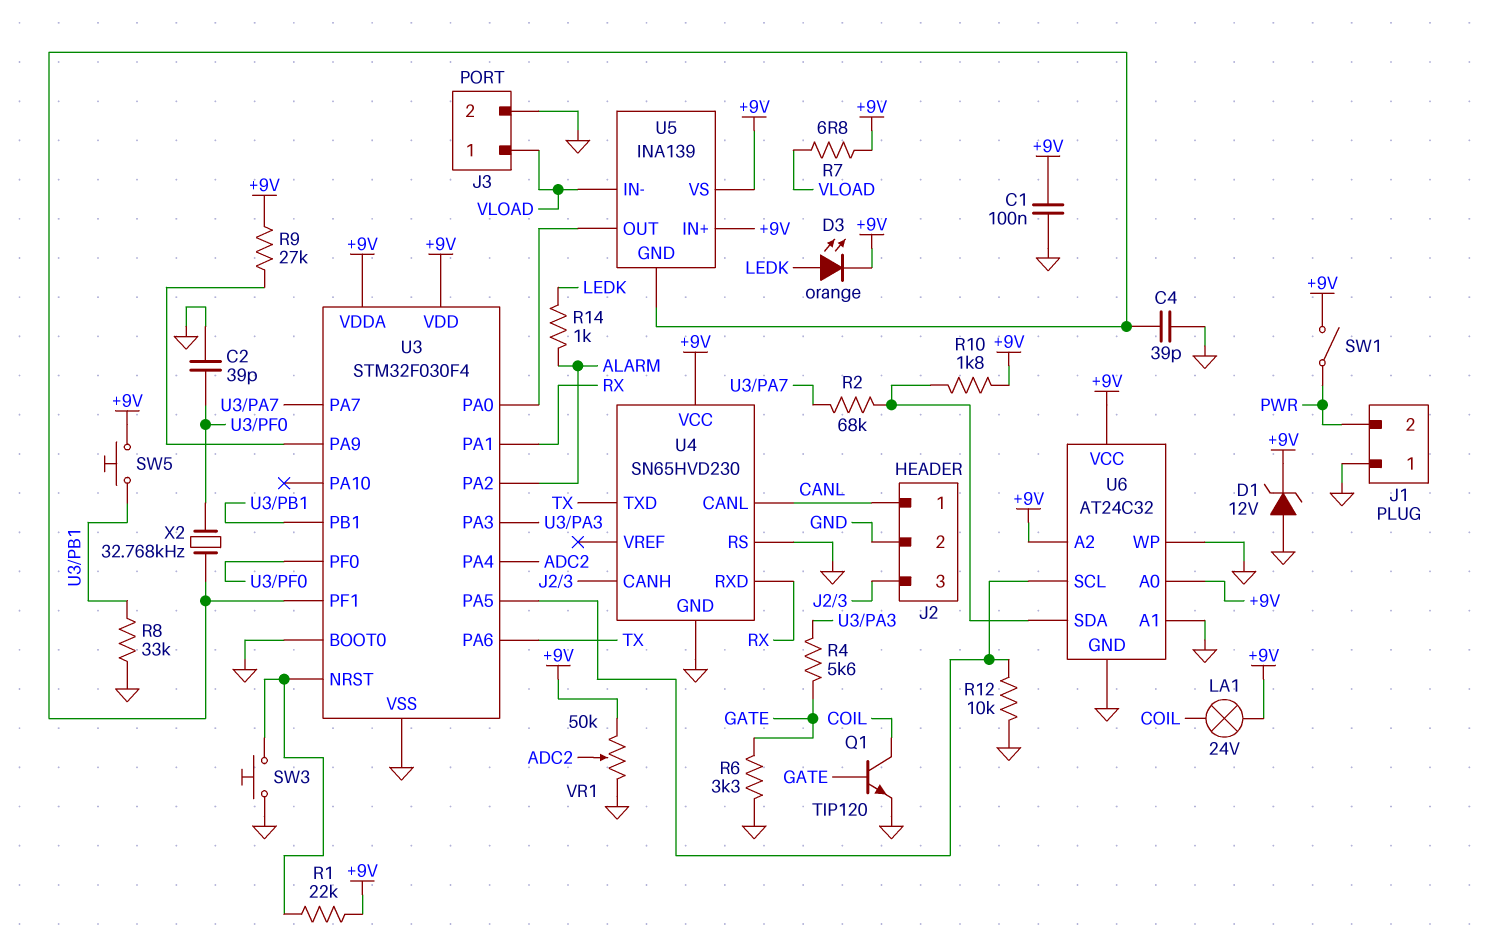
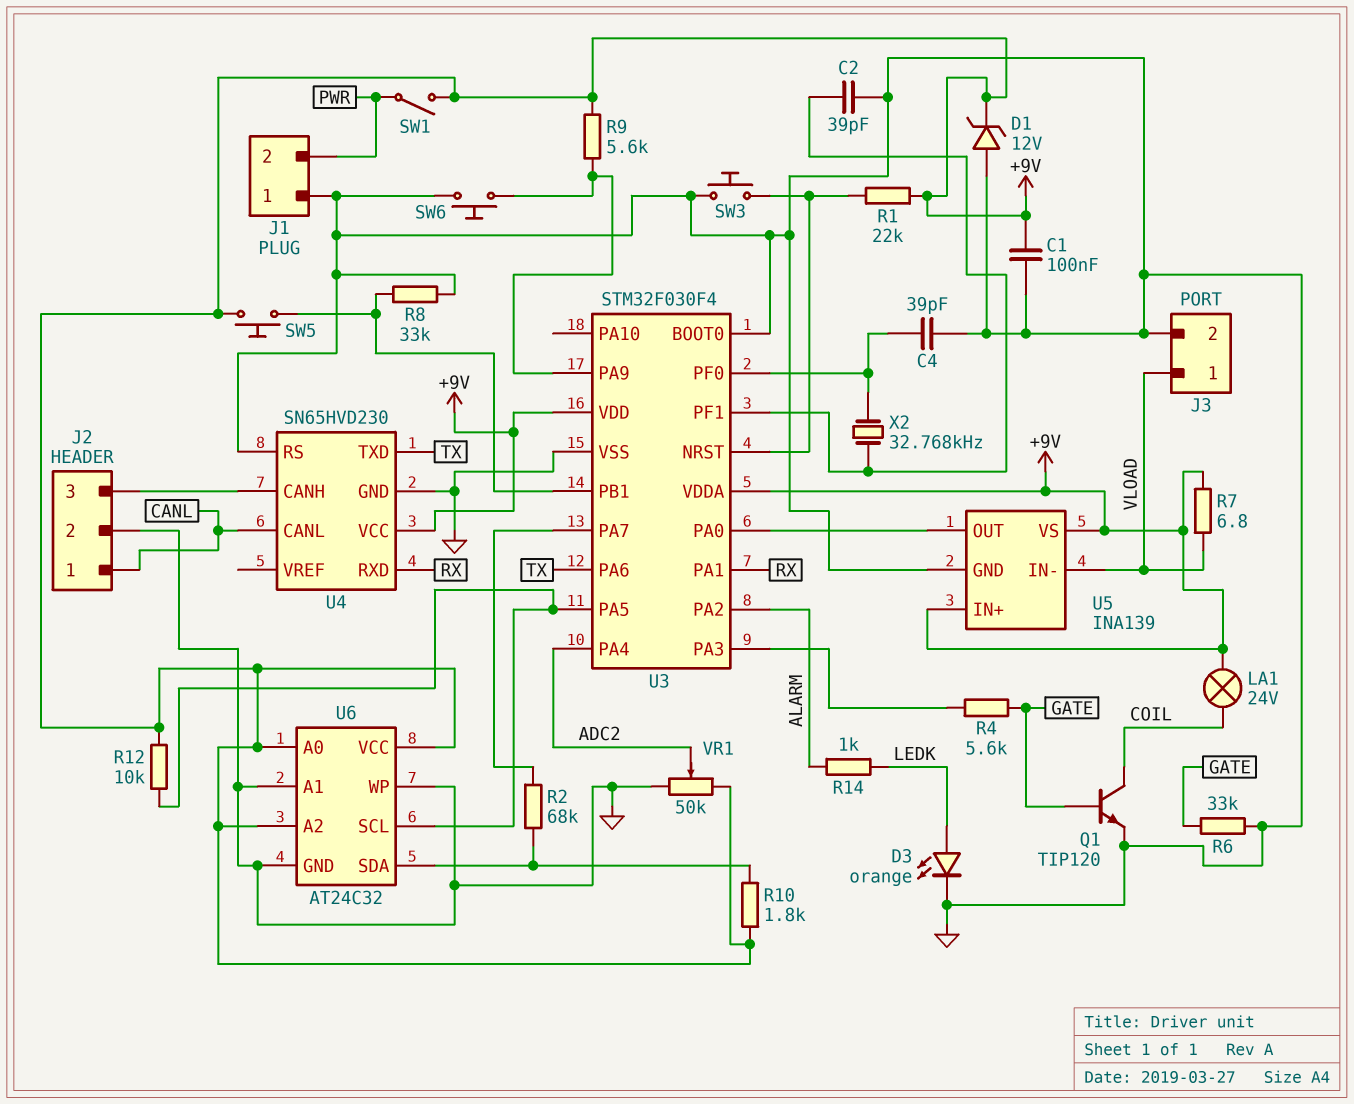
C2: 39pF (GND, U3/PF0) -> 39pF (GND, U3/PF1)
C4: 39pF (GND, U3/PF1) -> 39pF (GND, U3/PF0)
D3: LED orange (A LEDK, K +9V) -> LED orange (A LEDK, K GND)
R6: 3.3k (GATE, GND) -> 33k (GATE, GND)
R9: 27k (+9V, U3/PA9) -> 5.6k (+9V, U3/PA9)
R12: 10k (GND, U3/PA5) -> 10k (+9V, U3/PA5)
SW6: none -> button (GND, U3/PA9)
U5 pin GND: U3/PF1 -> GND

